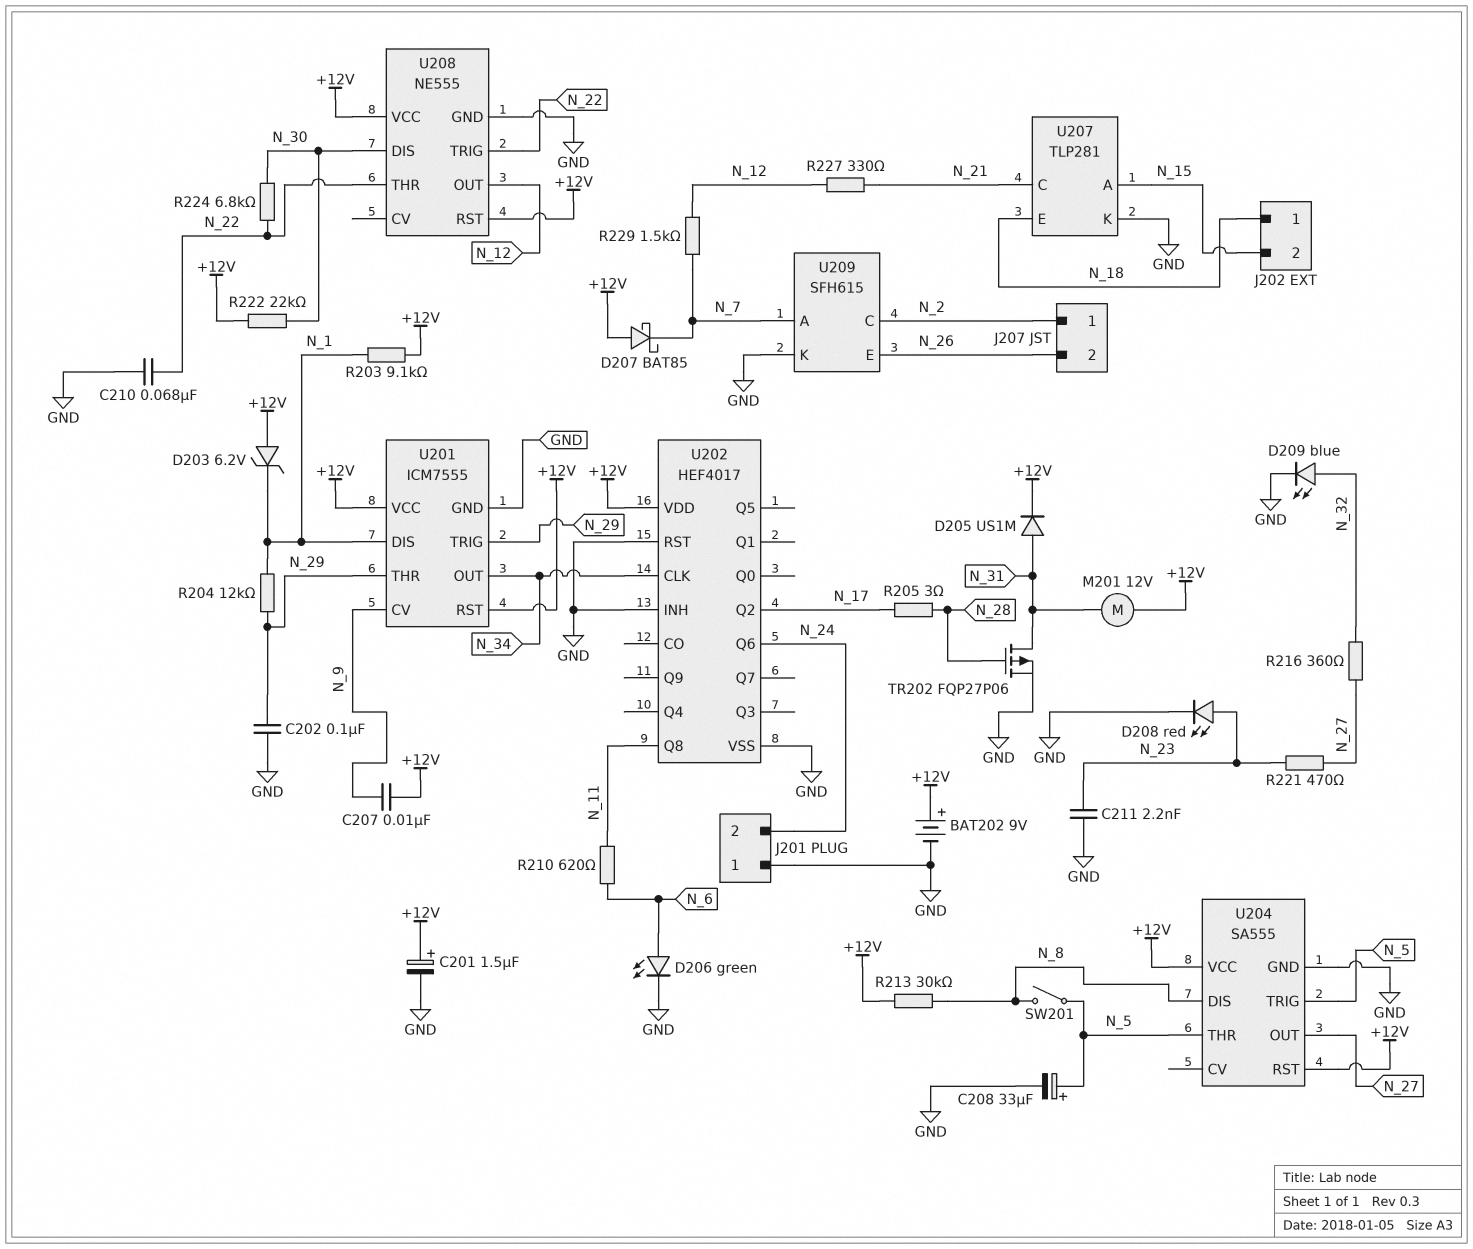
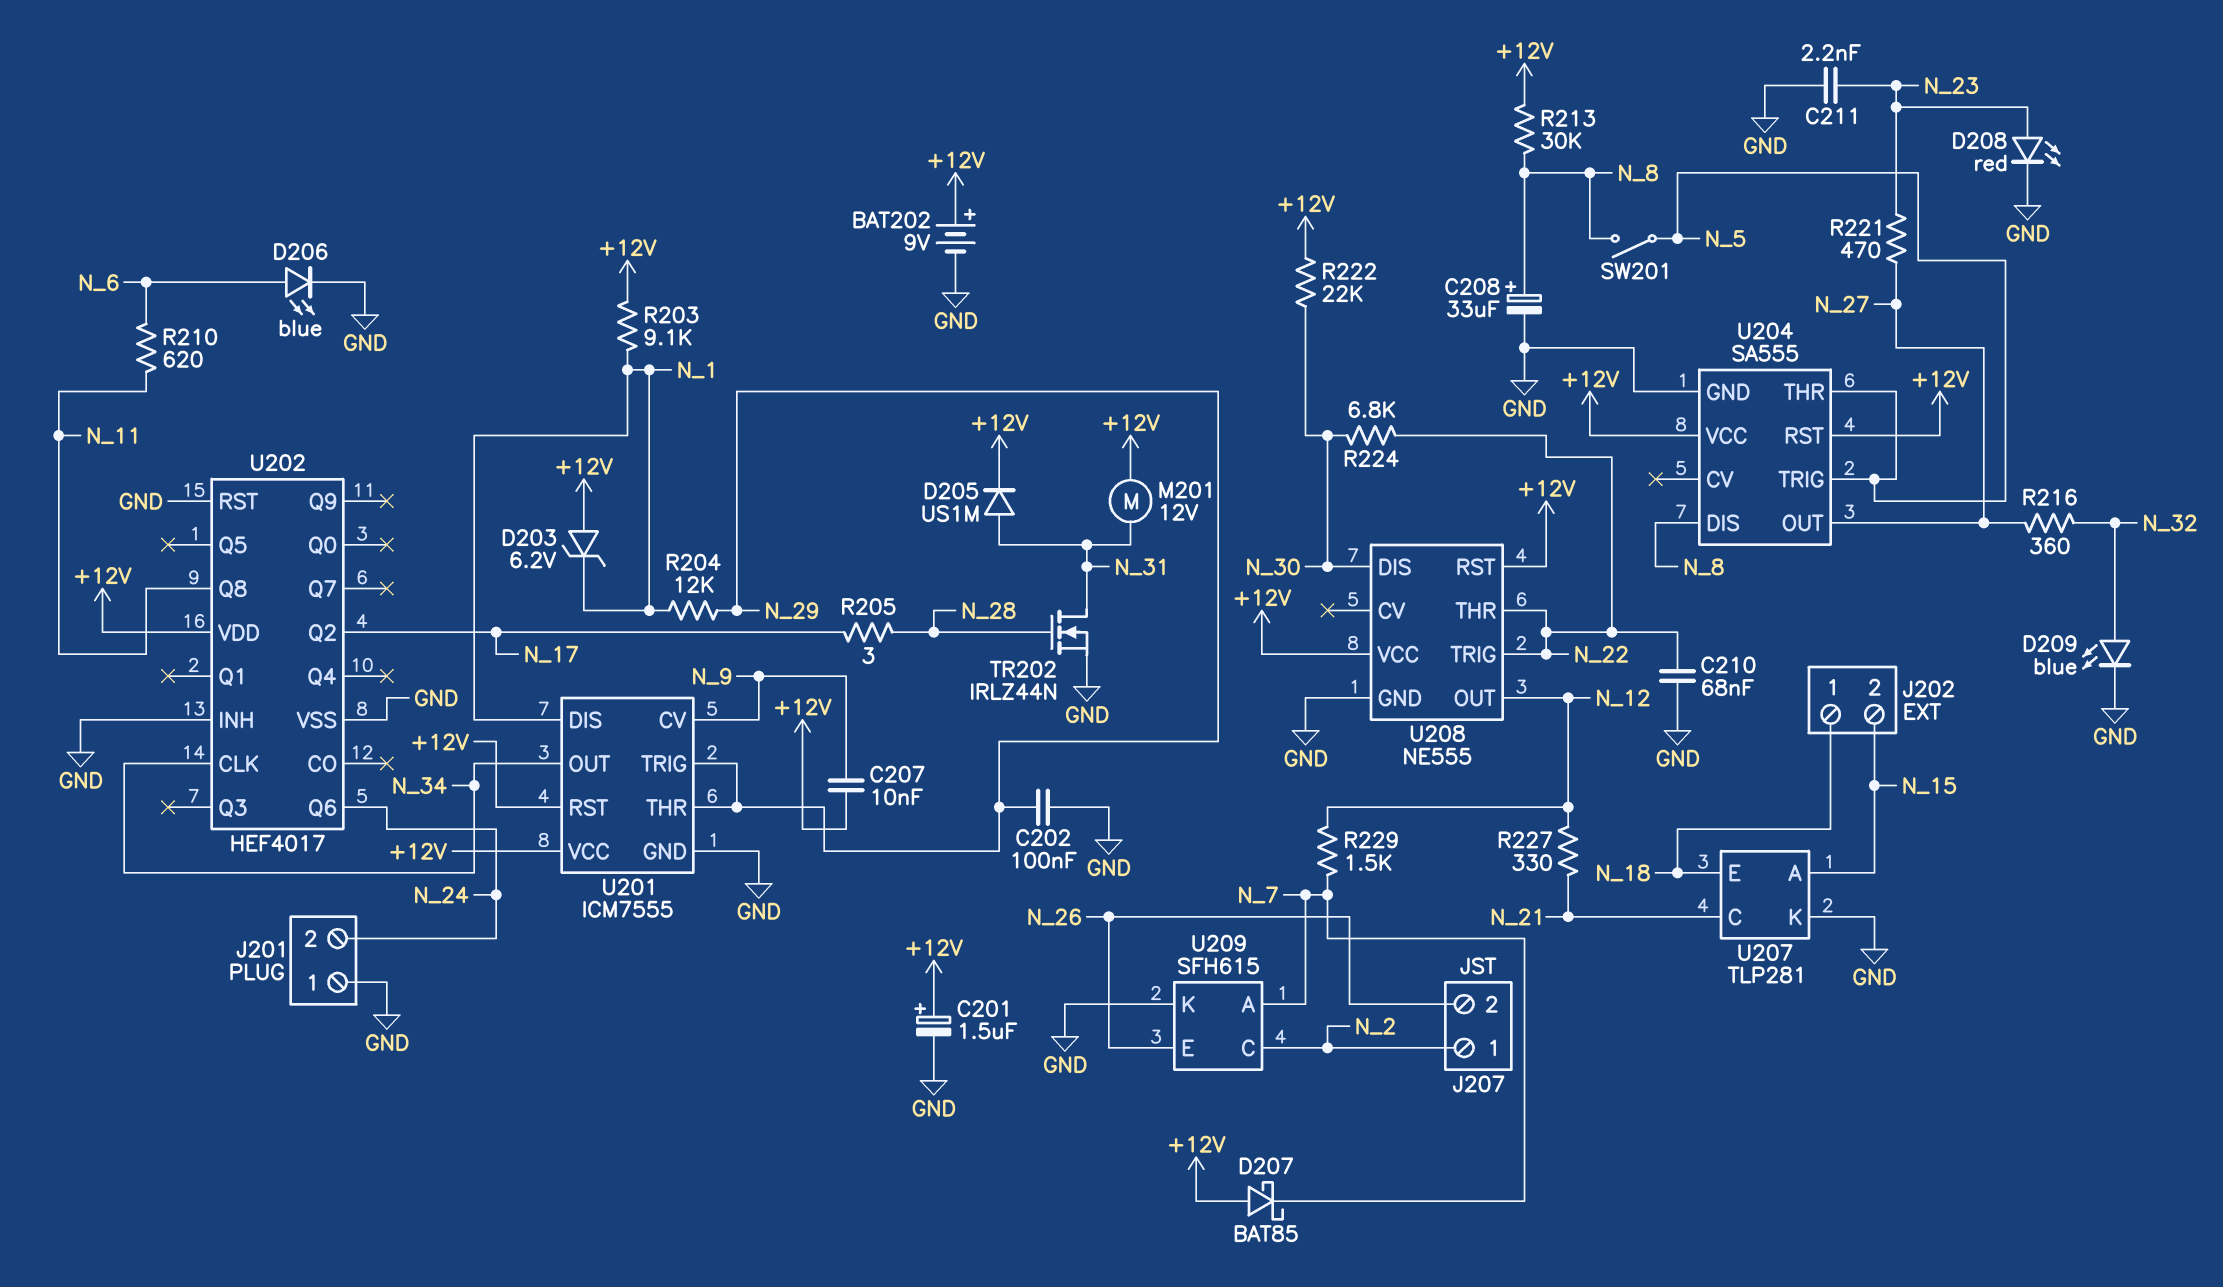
C208: 33uF (plus N_5, minus GND) -> 33uF (plus N_8, minus GND)
D206: LED green (A N_6, K GND) -> LED blue (A N_6, K GND)
TR202: PMOS FQP27P06 (G N_28, D N_31, S GND) -> NMOS IRLZ44N (G N_28, D N_31, S GND)

